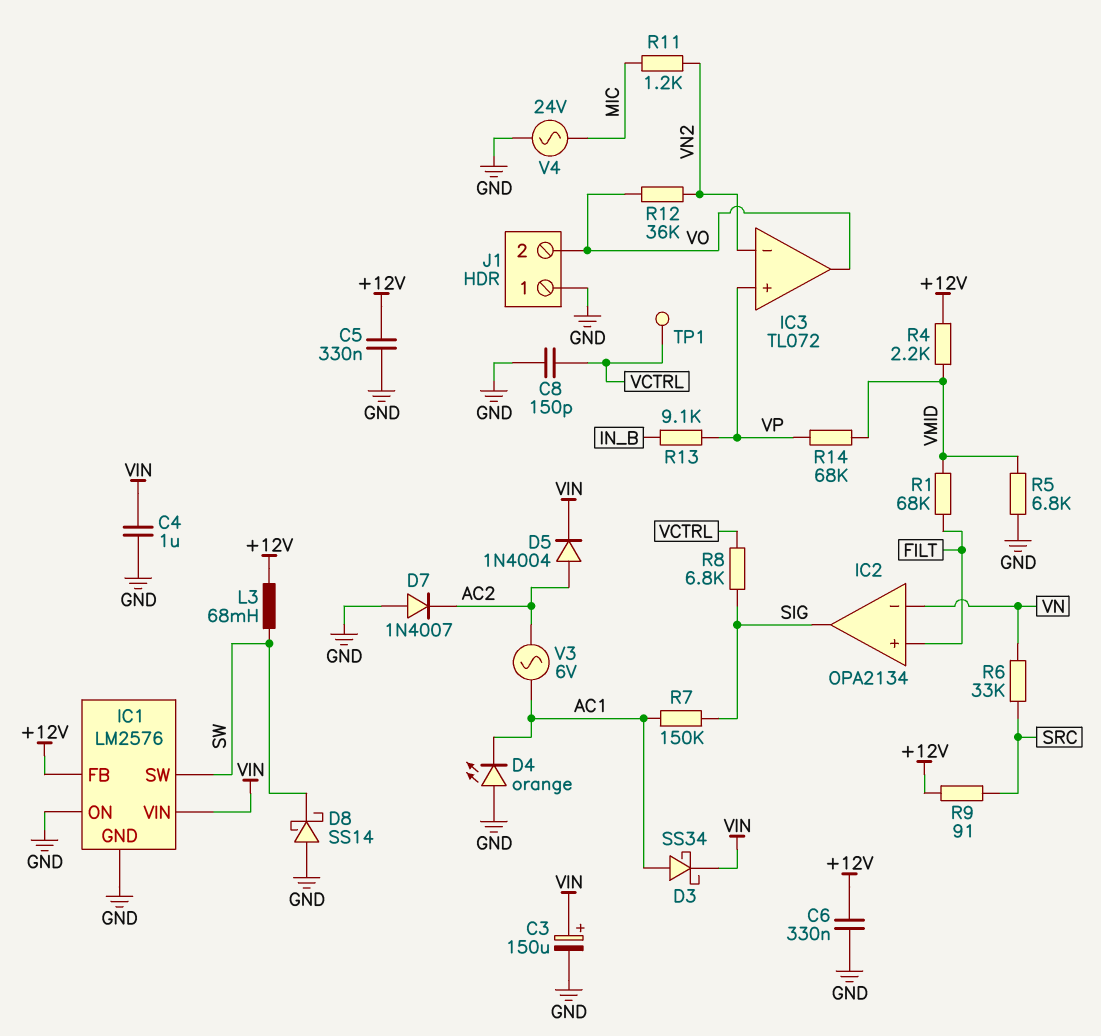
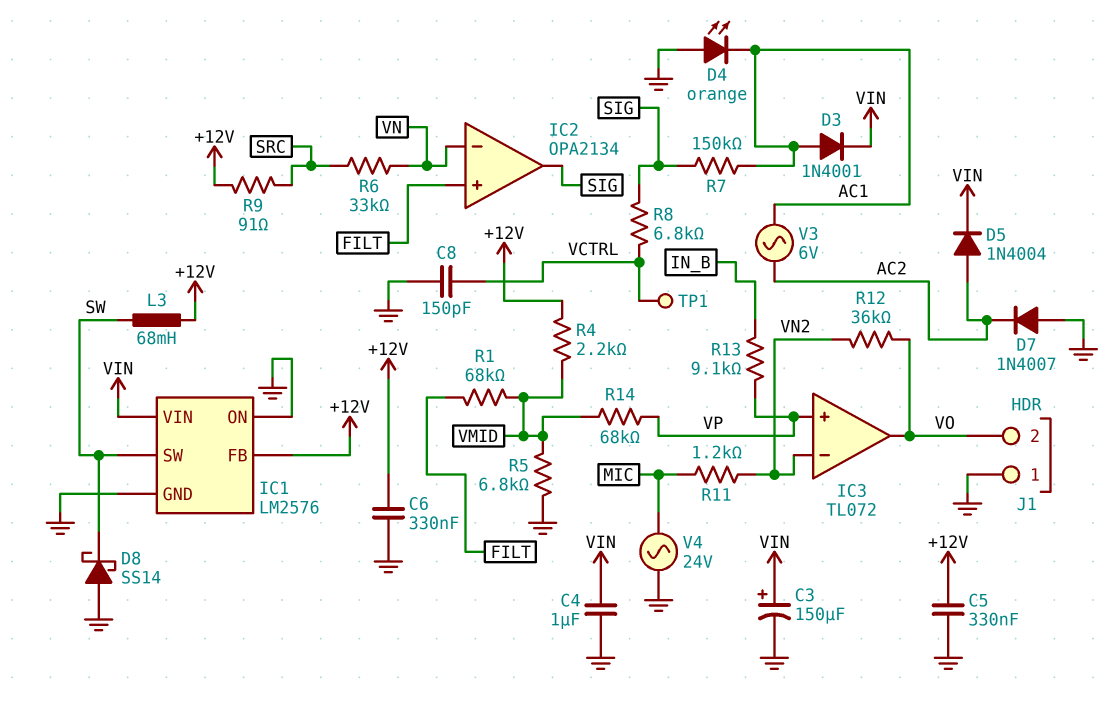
D3: schottky SS34 (A AC1, K VIN) -> diode 1N4001 (A AC1, K VIN)

